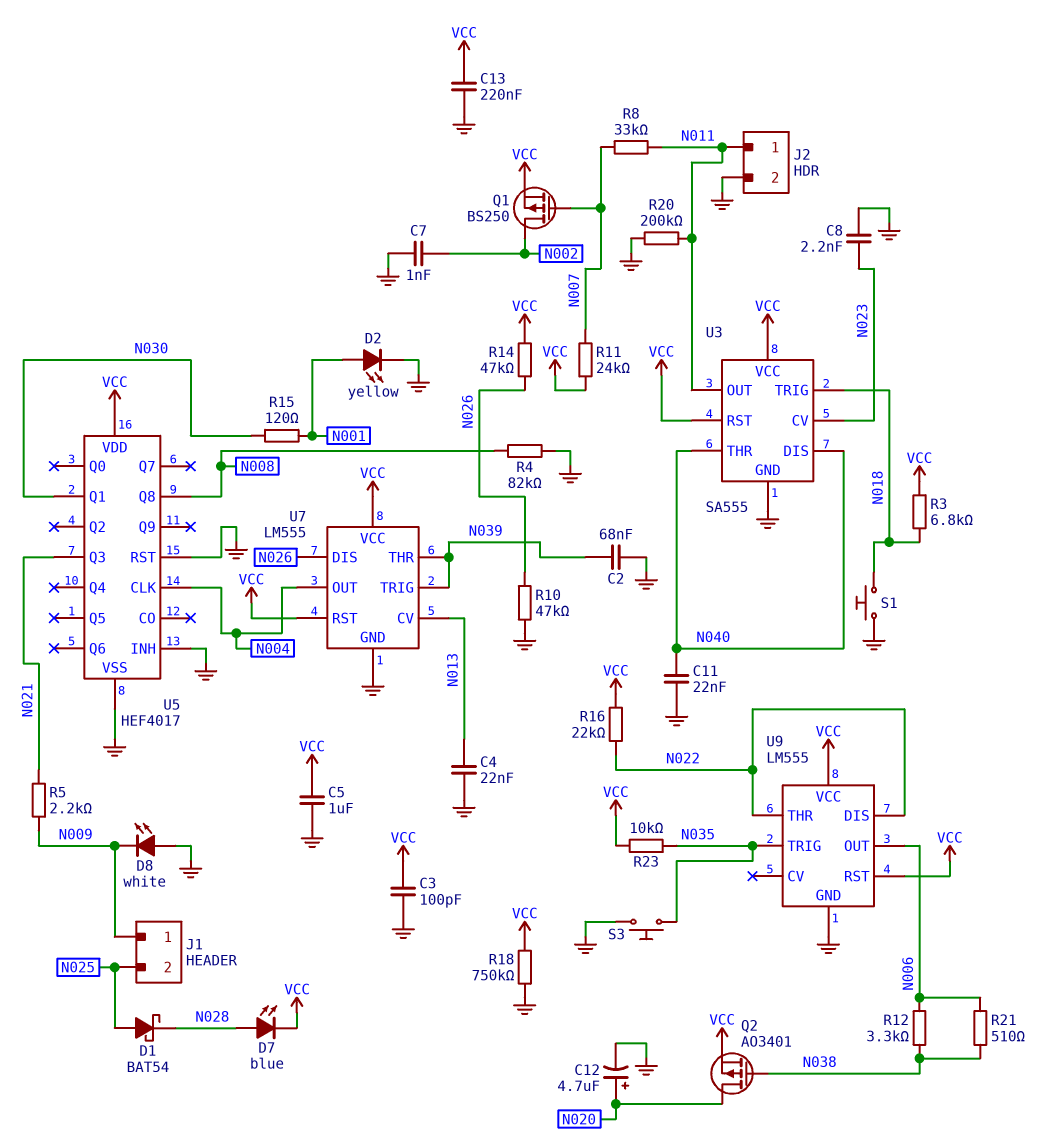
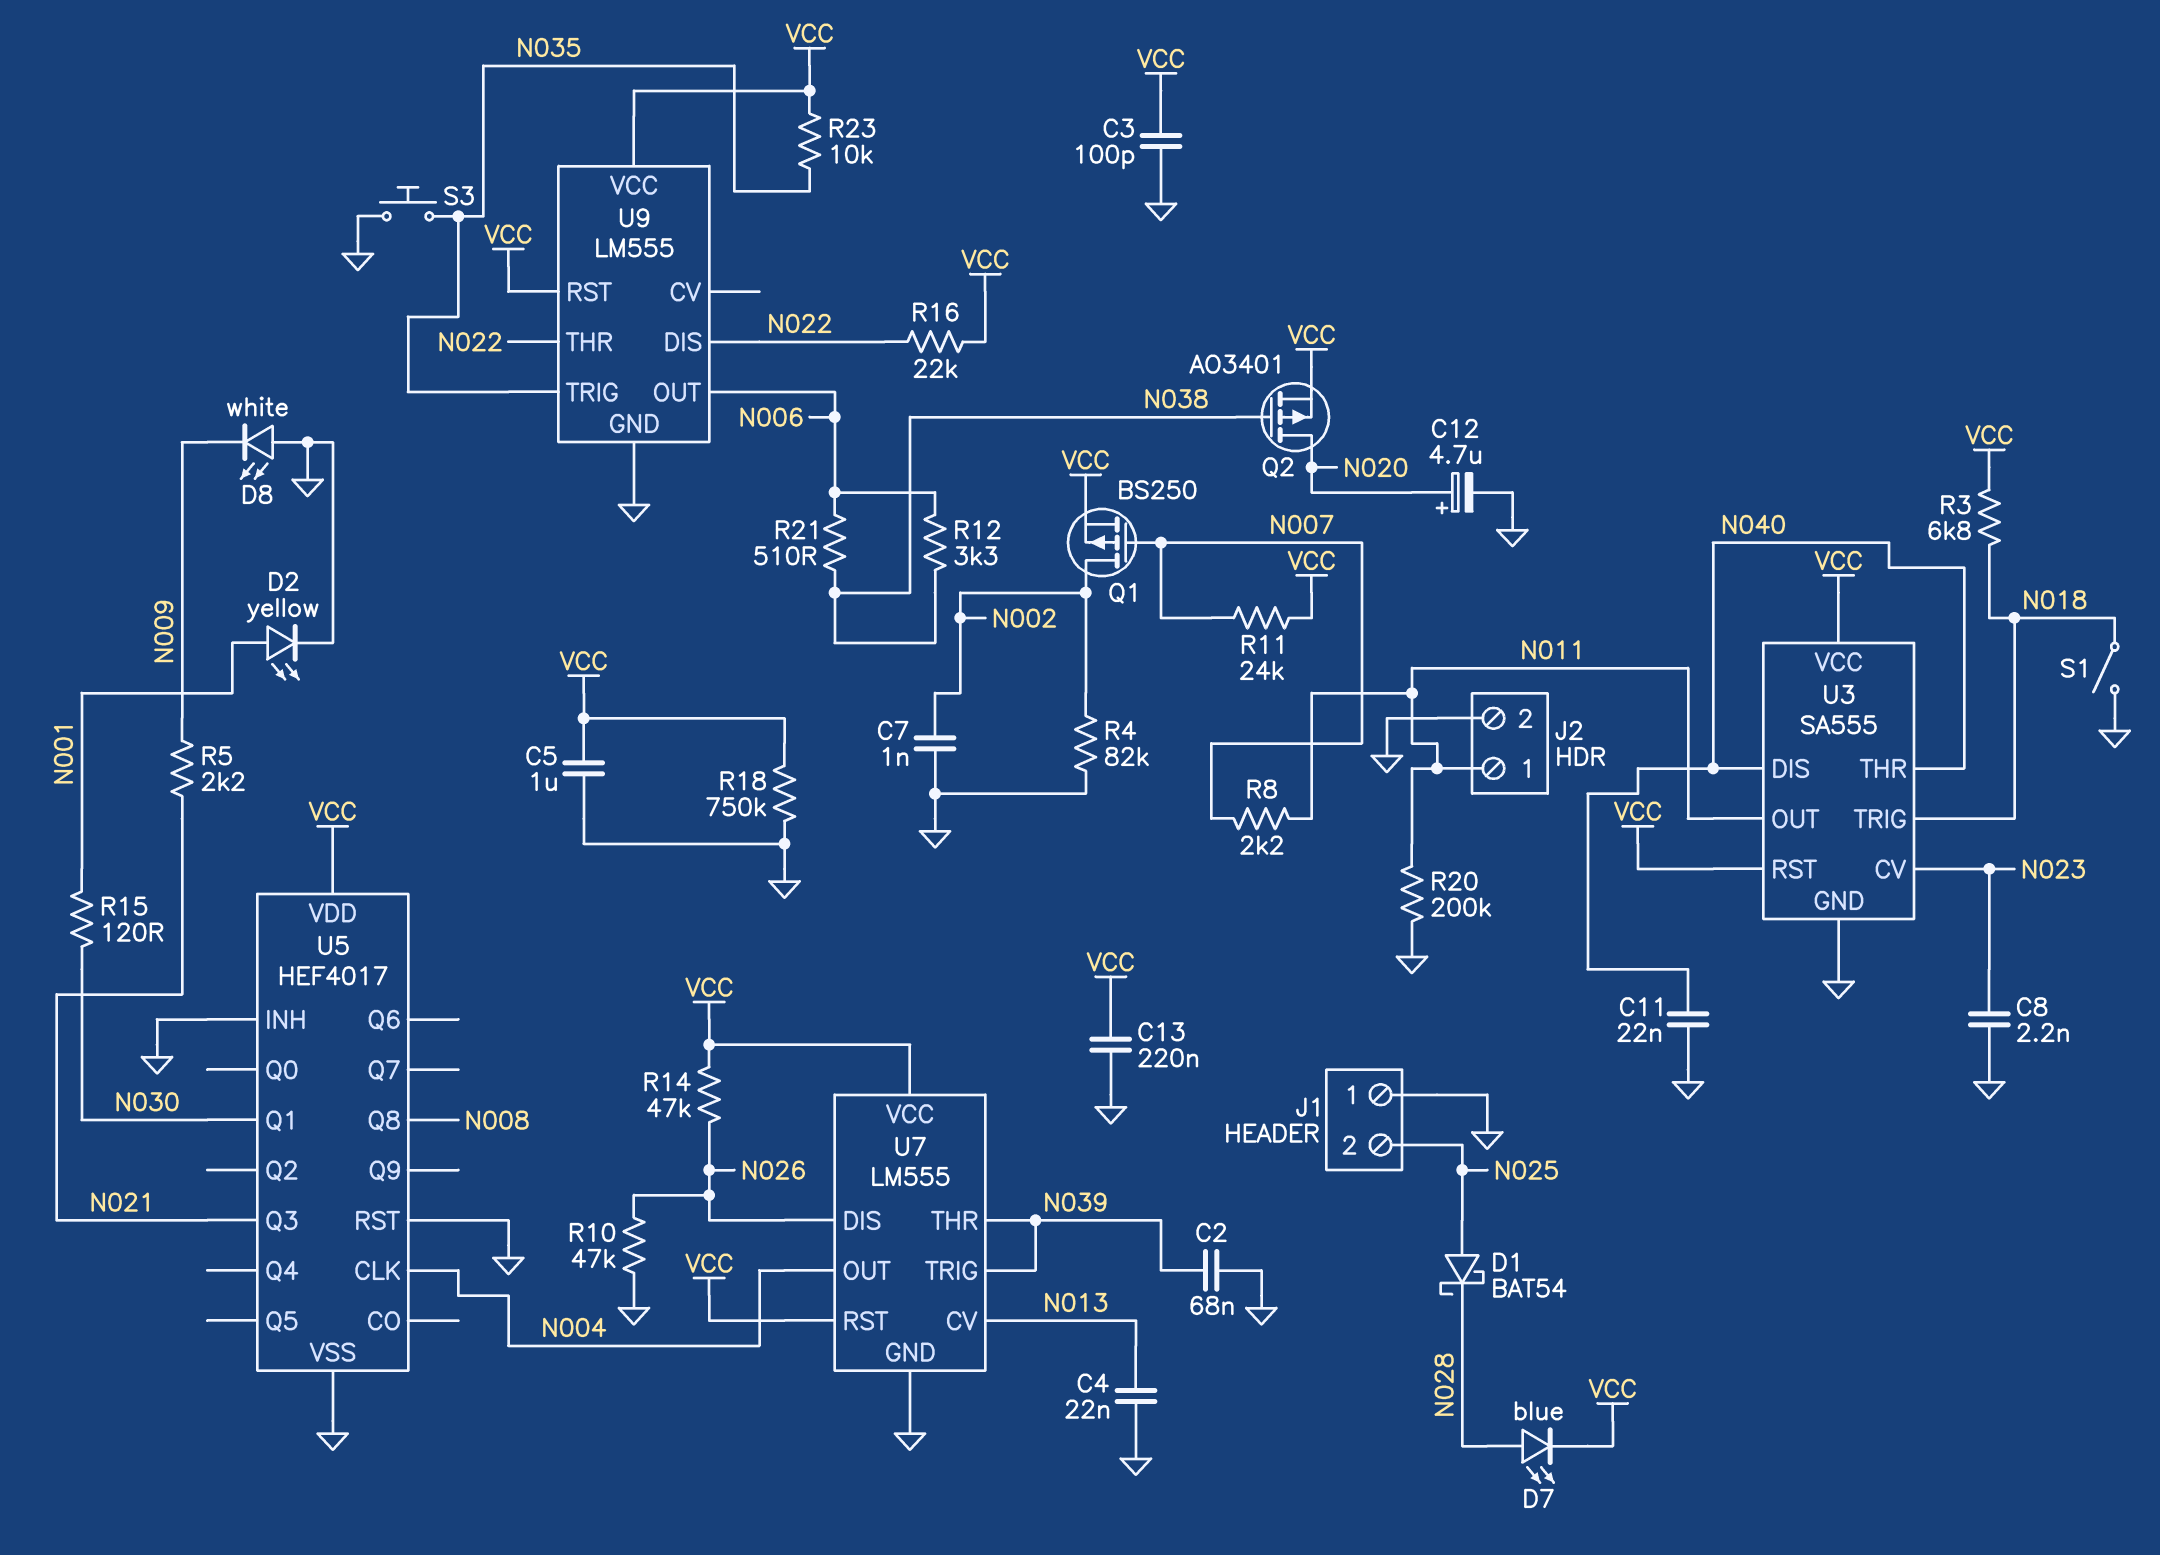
J1 pin 1: N009 -> GND
R4: 82k (GND, N008) -> 82k (GND, N002)
R8: 33k (N007, N011) -> 2.2k (N007, N011)
S1: button (GND, N018) -> switch (GND, N018)

